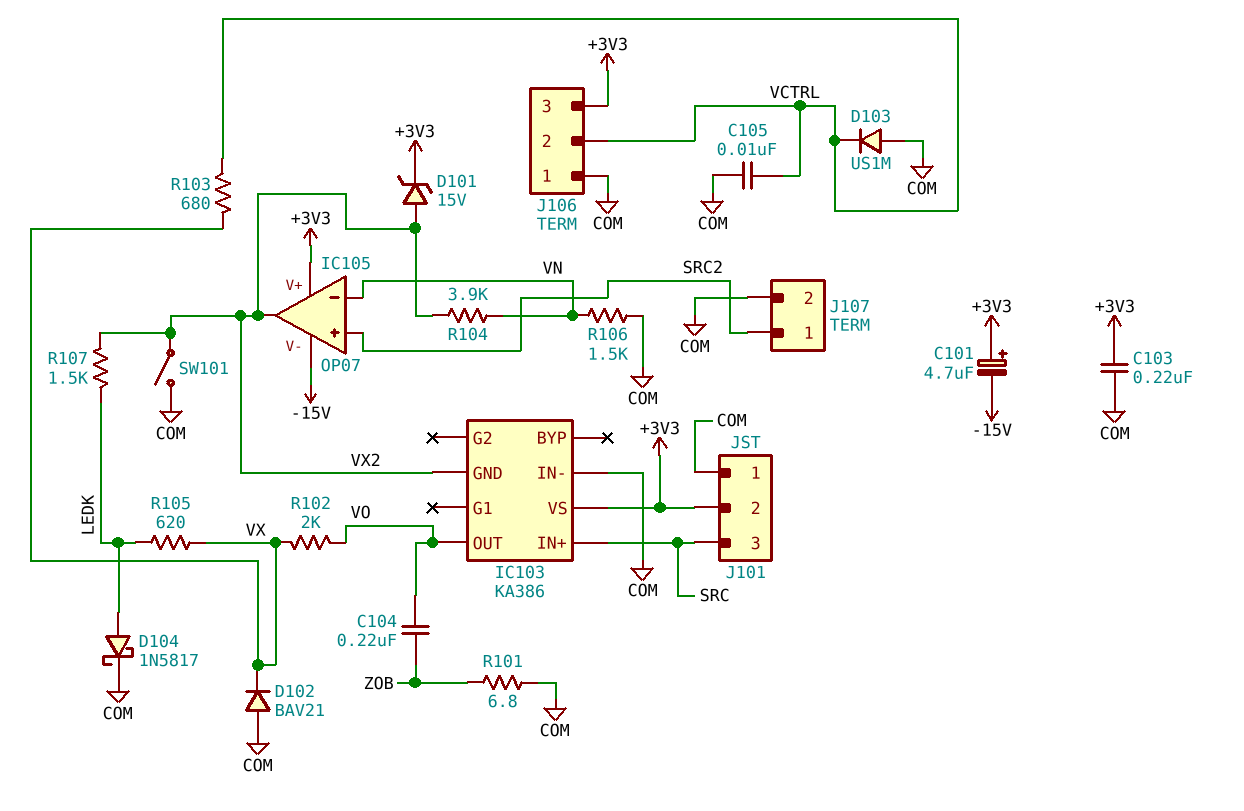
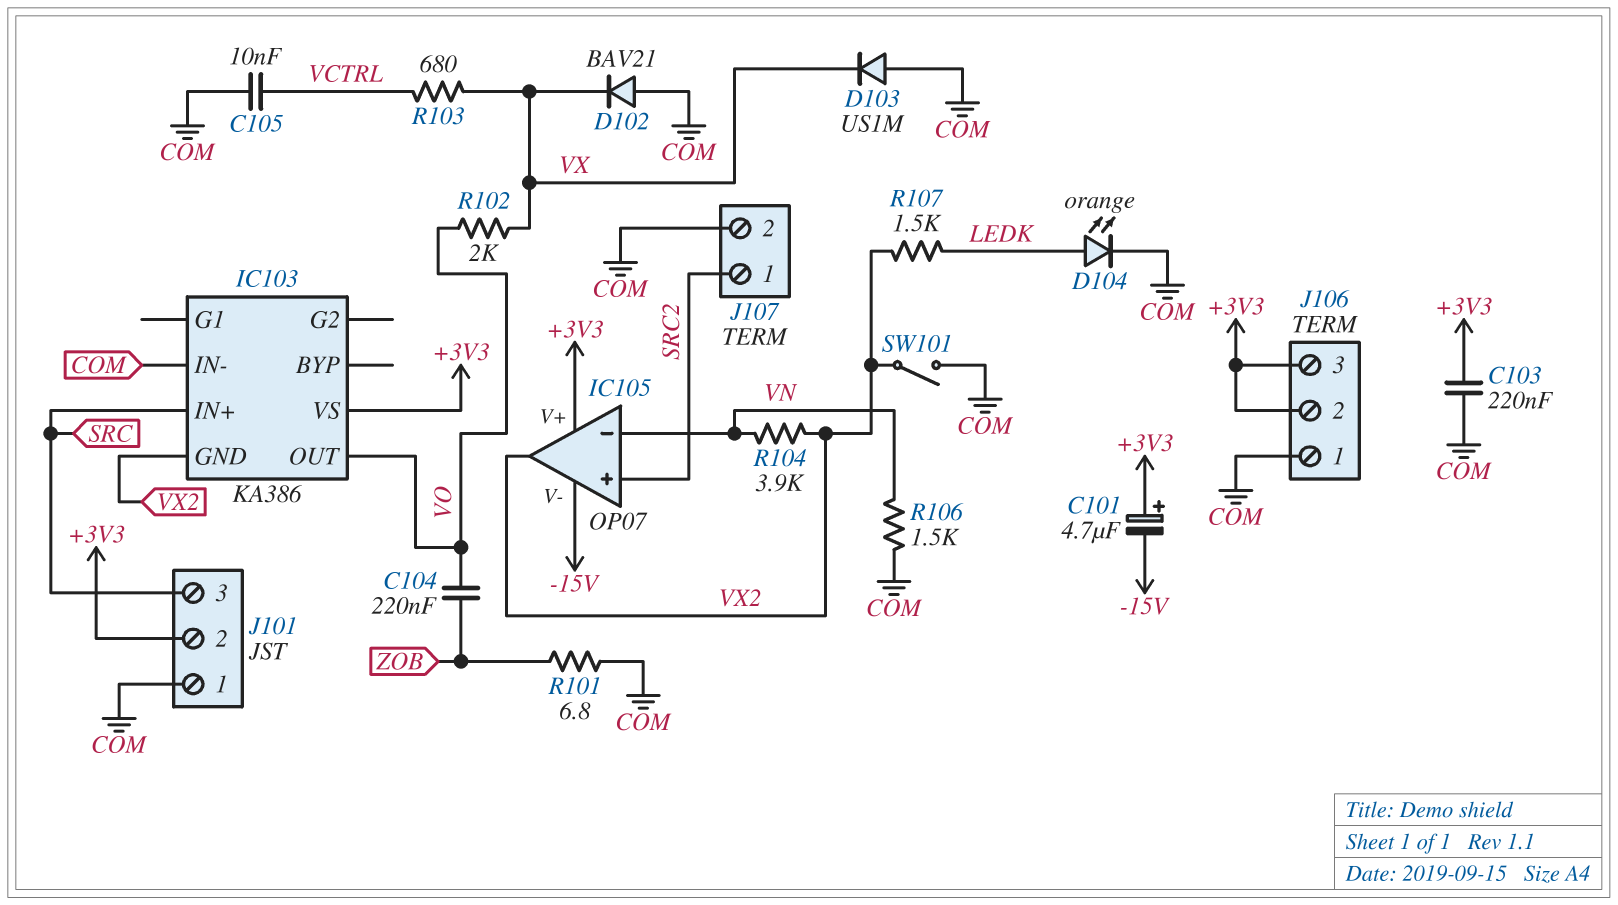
D101: zener 15V (A VX2, K +3V3) -> none
D103: diode US1M (A COM, K VCTRL) -> diode US1M (A COM, K VX)
D104: schottky 1N5817 (A LEDK, K COM) -> LED orange (A LEDK, K COM)
J106 pin 2: VCTRL -> +3V3
R105: 620 (LEDK, VX) -> none

